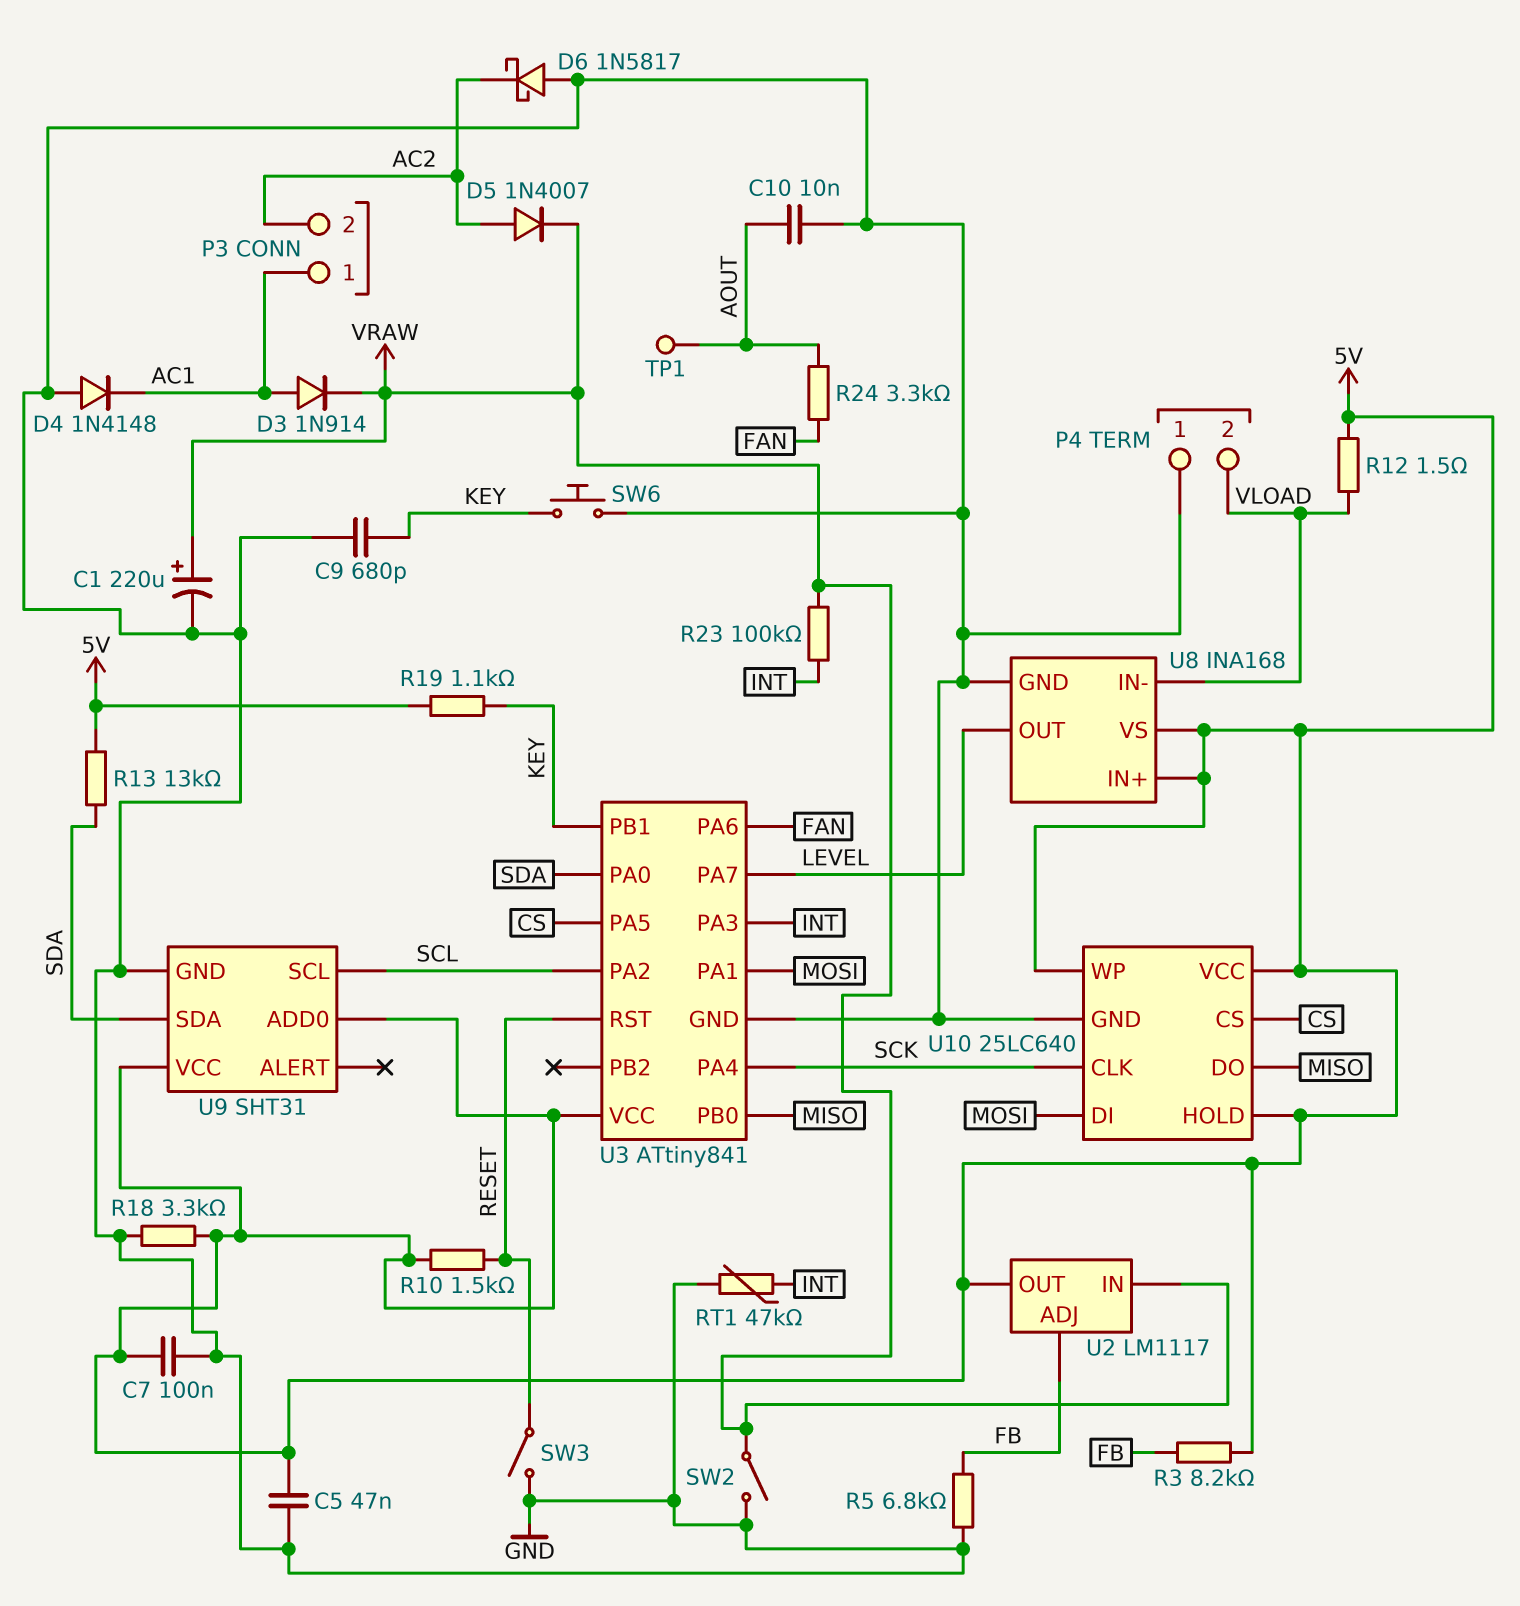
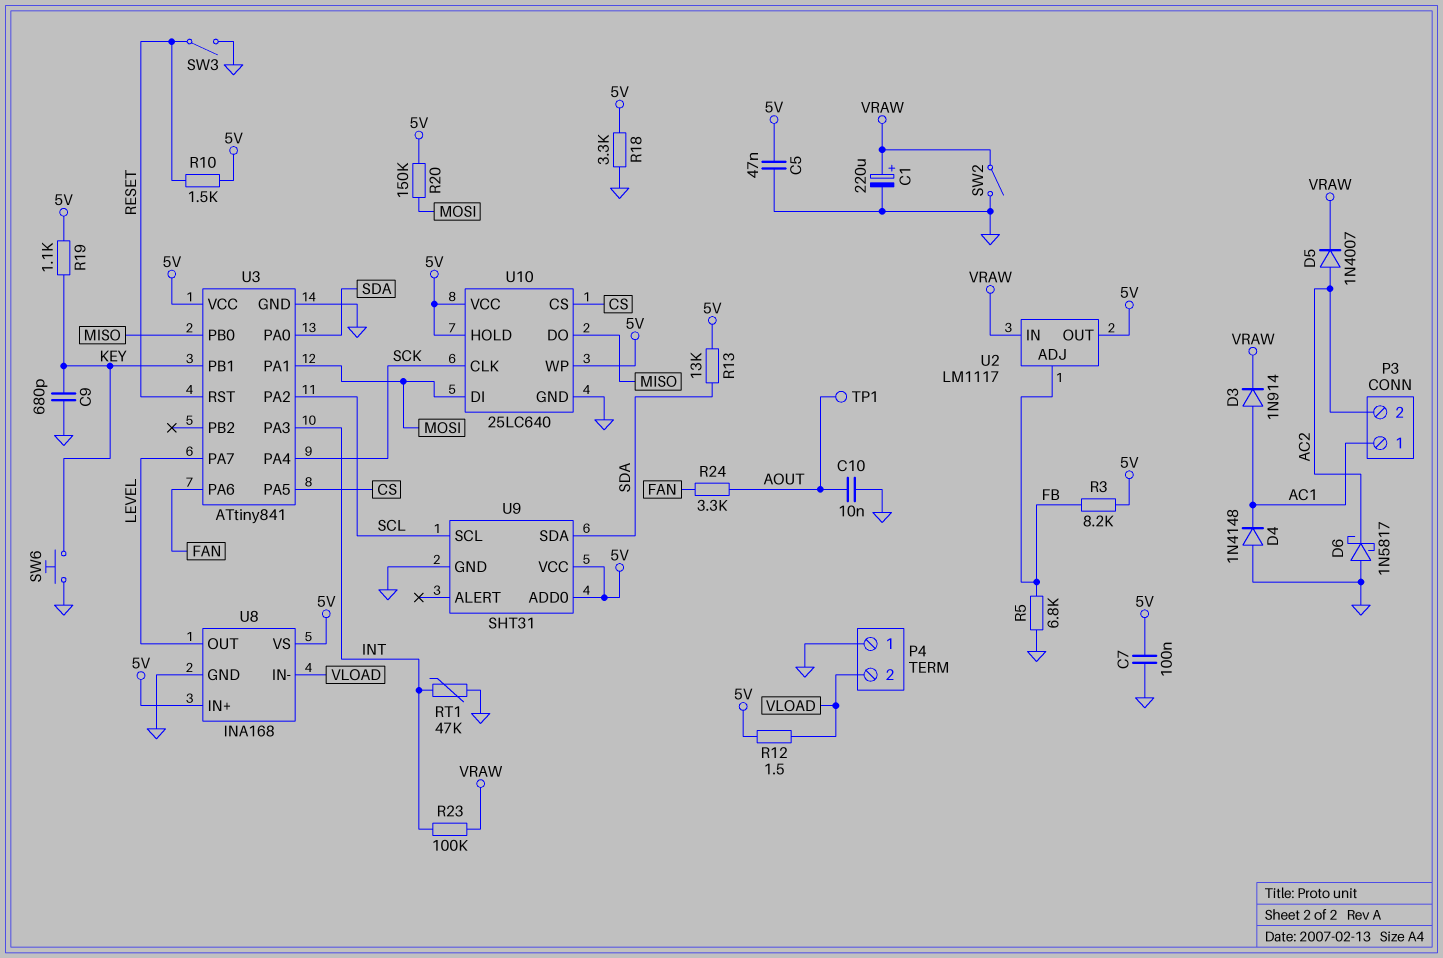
R20: none -> 150k (5V, MOSI)

